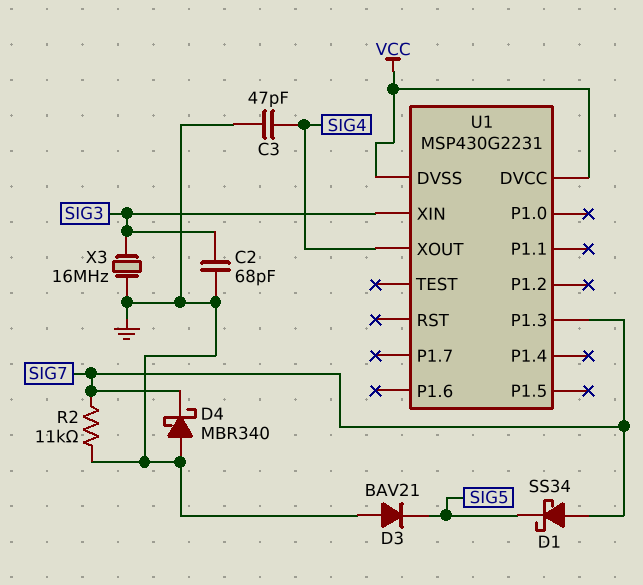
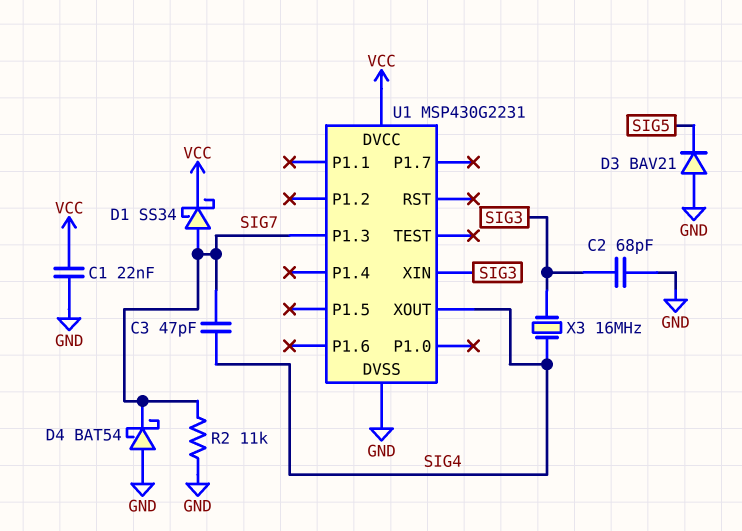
C1: none -> 22nF (GND, VCC)
C3: 47pF (GND, SIG4) -> 47pF (SIG4, SIG7)
D1: schottky SS34 (A SIG7, K SIG5) -> schottky SS34 (A SIG7, K VCC)
D4: schottky MBR340 (A GND, K SIG7) -> schottky BAT54 (A GND, K SIG7)
U1 pin DVSS: VCC -> GND
X3: 16MHz (GND, SIG3) -> 16MHz (SIG3, SIG4)

